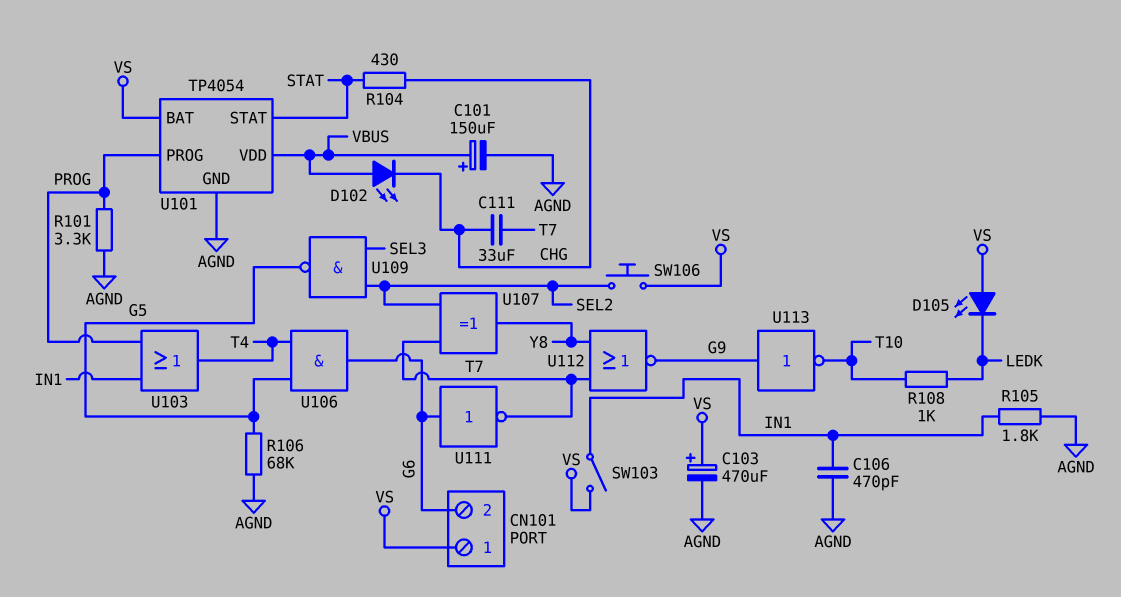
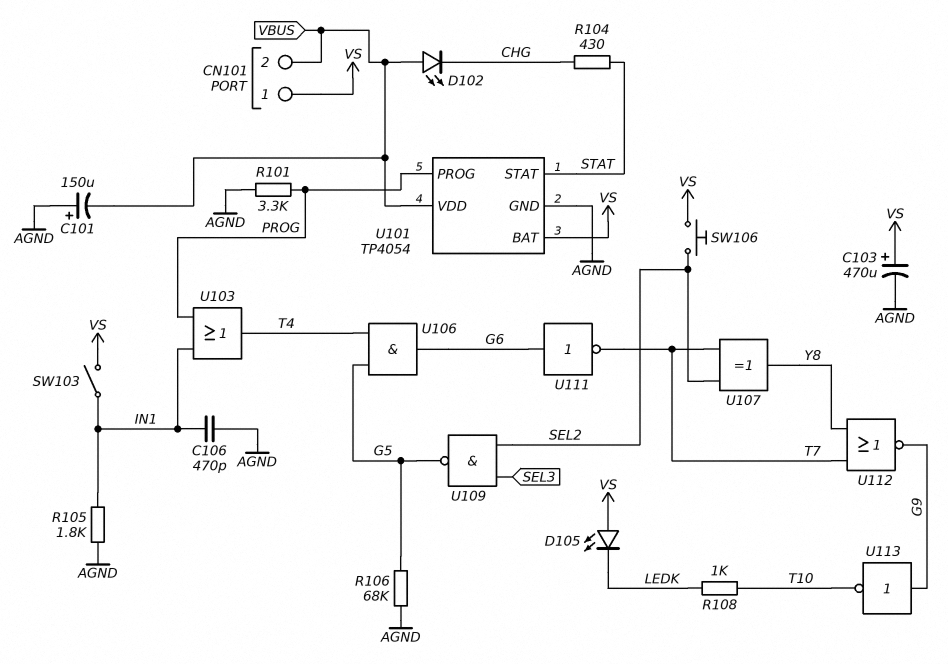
C101: 150uF (plus VBUS, minus AGND) -> 150uF (plus AGND, minus VBUS)
C111: 33uF (CHG, T7) -> none
CN101 pin 2: G6 -> VBUS

